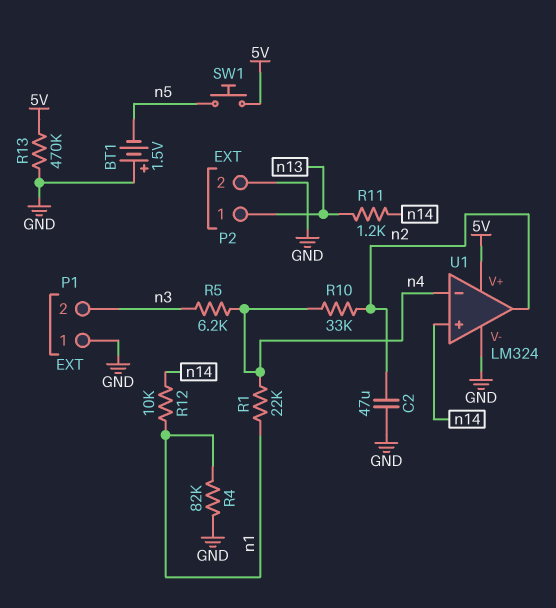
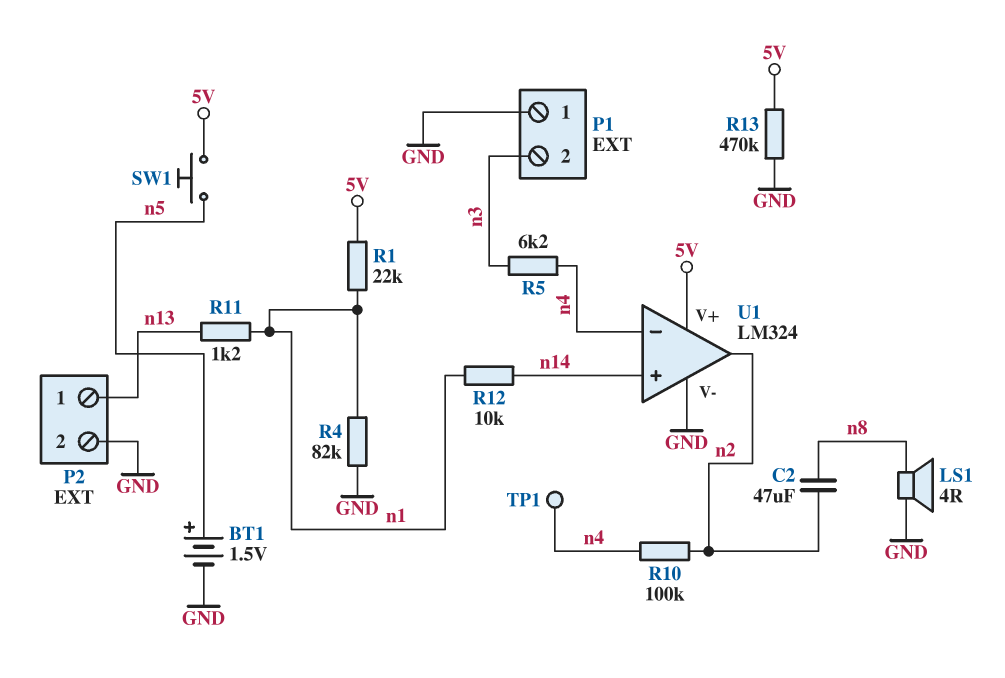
BT1: 1.5V (plus GND, minus n5) -> 1.5V (plus n5, minus GND)
C2: 47uF (GND, n2) -> 47uF (n2, n8)
LS1: none -> speaker 4R (GND, n8)
R1: 22k (n1, n4) -> 22k (5V, n1)
R10: 33k (n2, n4) -> 100k (n2, n4)
R11: 1.2k (n13, n14) -> 1.2k (n1, n13)
TP1: none -> test point (n4)

